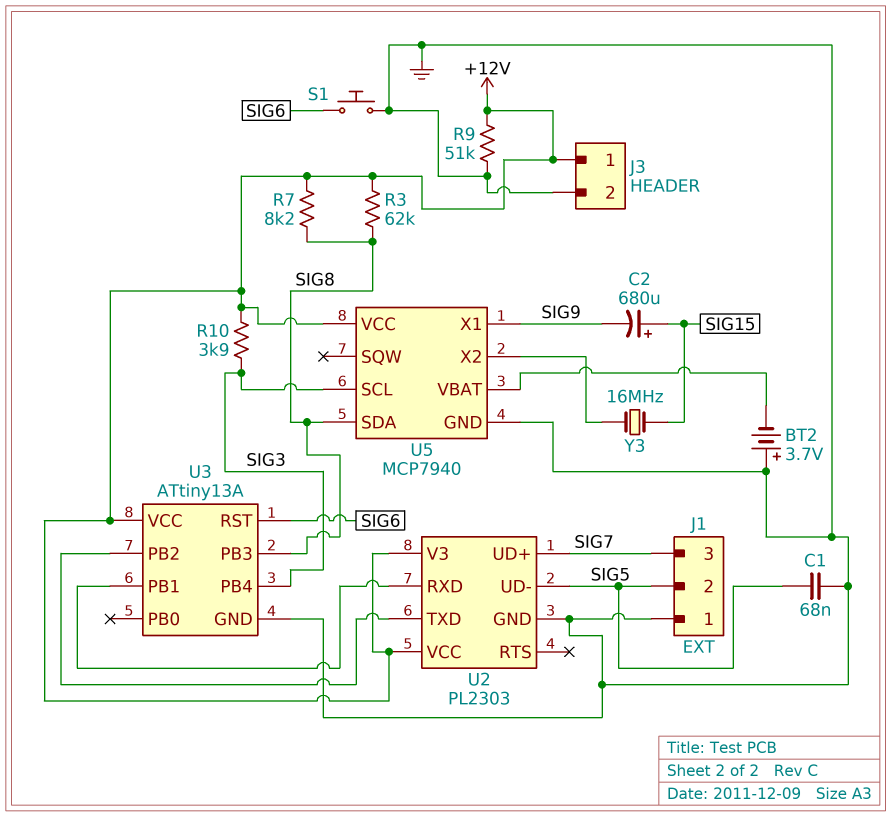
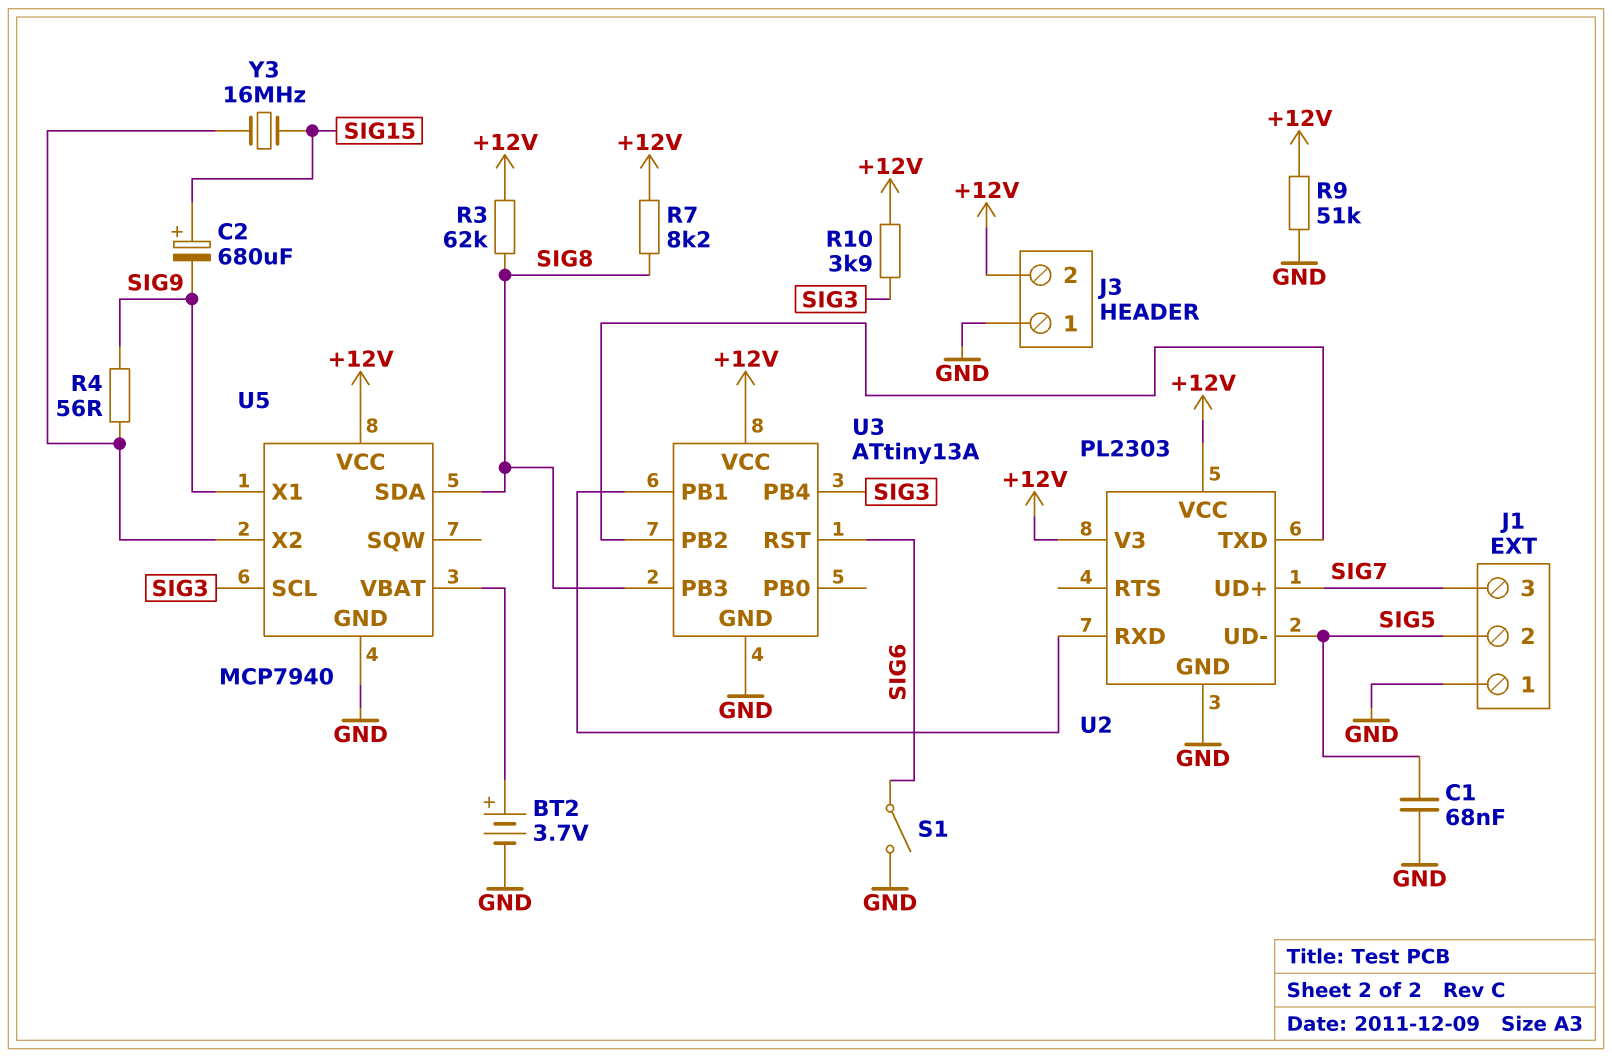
BT2: 3.7V (plus GND, minus U5/VBAT) -> 3.7V (plus U5/VBAT, minus GND)
J3 pin 1: +12V -> GND
J3 pin 2: GND -> +12V
R4: none -> 56 (SIG9, U5/X2)
S1: button (GND, SIG6) -> switch (GND, SIG6)

